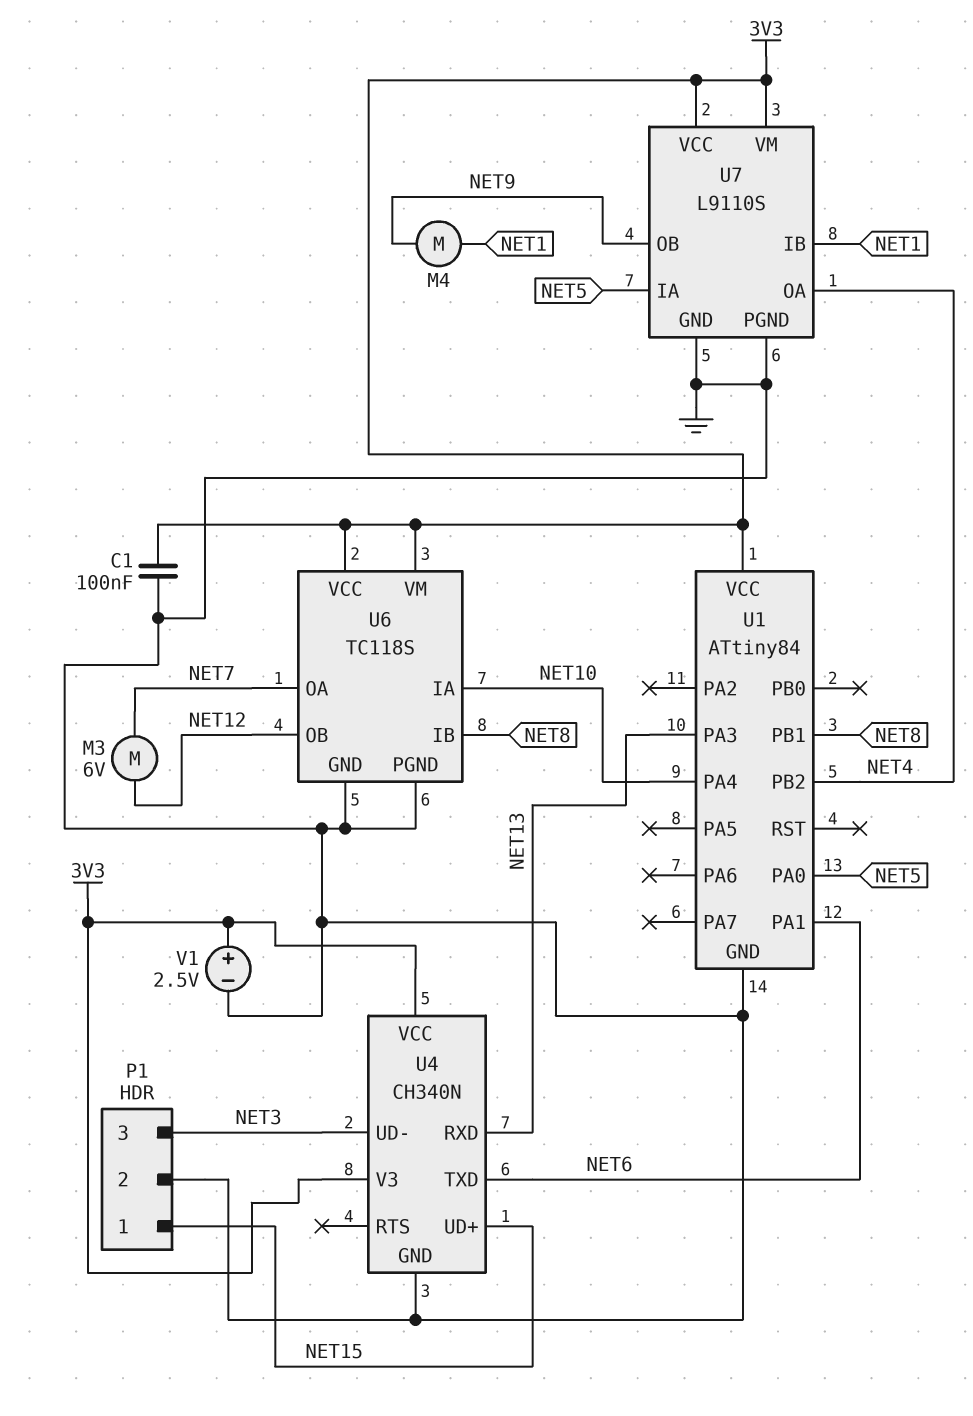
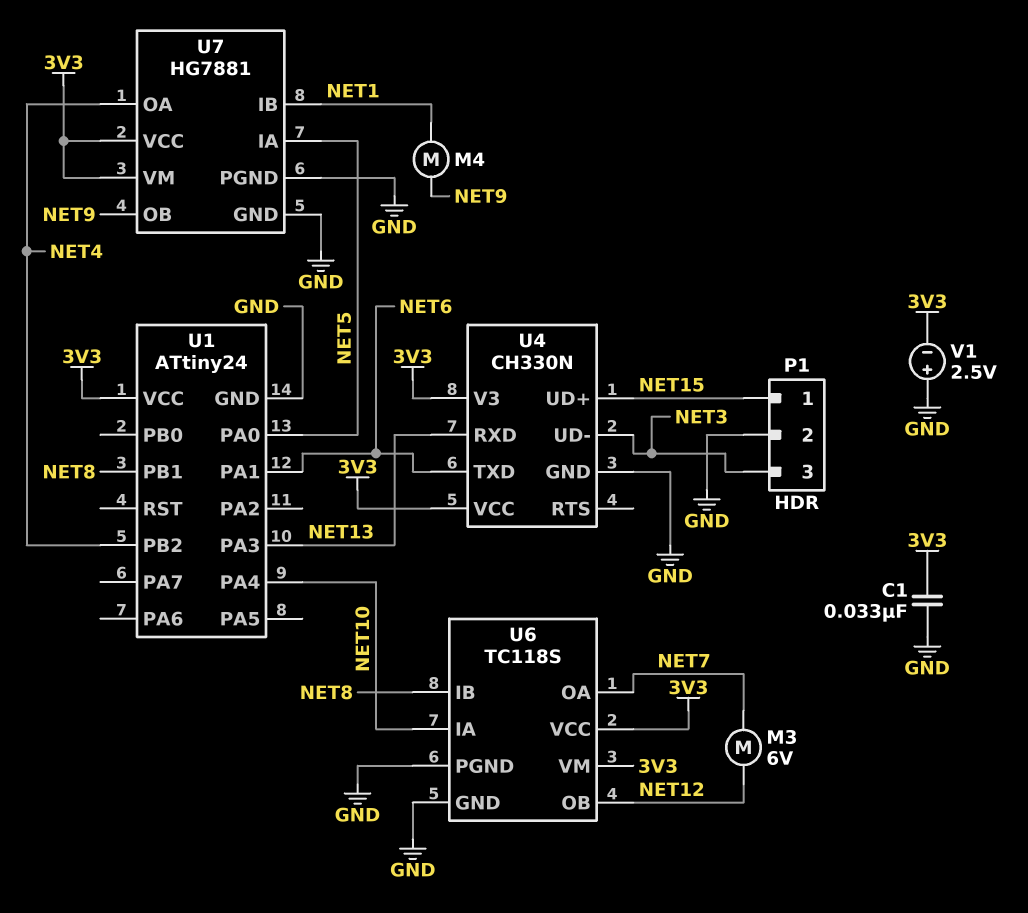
C1: 100nF (3V3, GND) -> 33nF (3V3, GND)
U1: ATtiny84 -> ATtiny24
U4: CH340N -> CH330N
U7: L9110S -> HG7881
V1: 2.5V (plus 3V3, minus GND) -> 2.5V (plus GND, minus 3V3)

